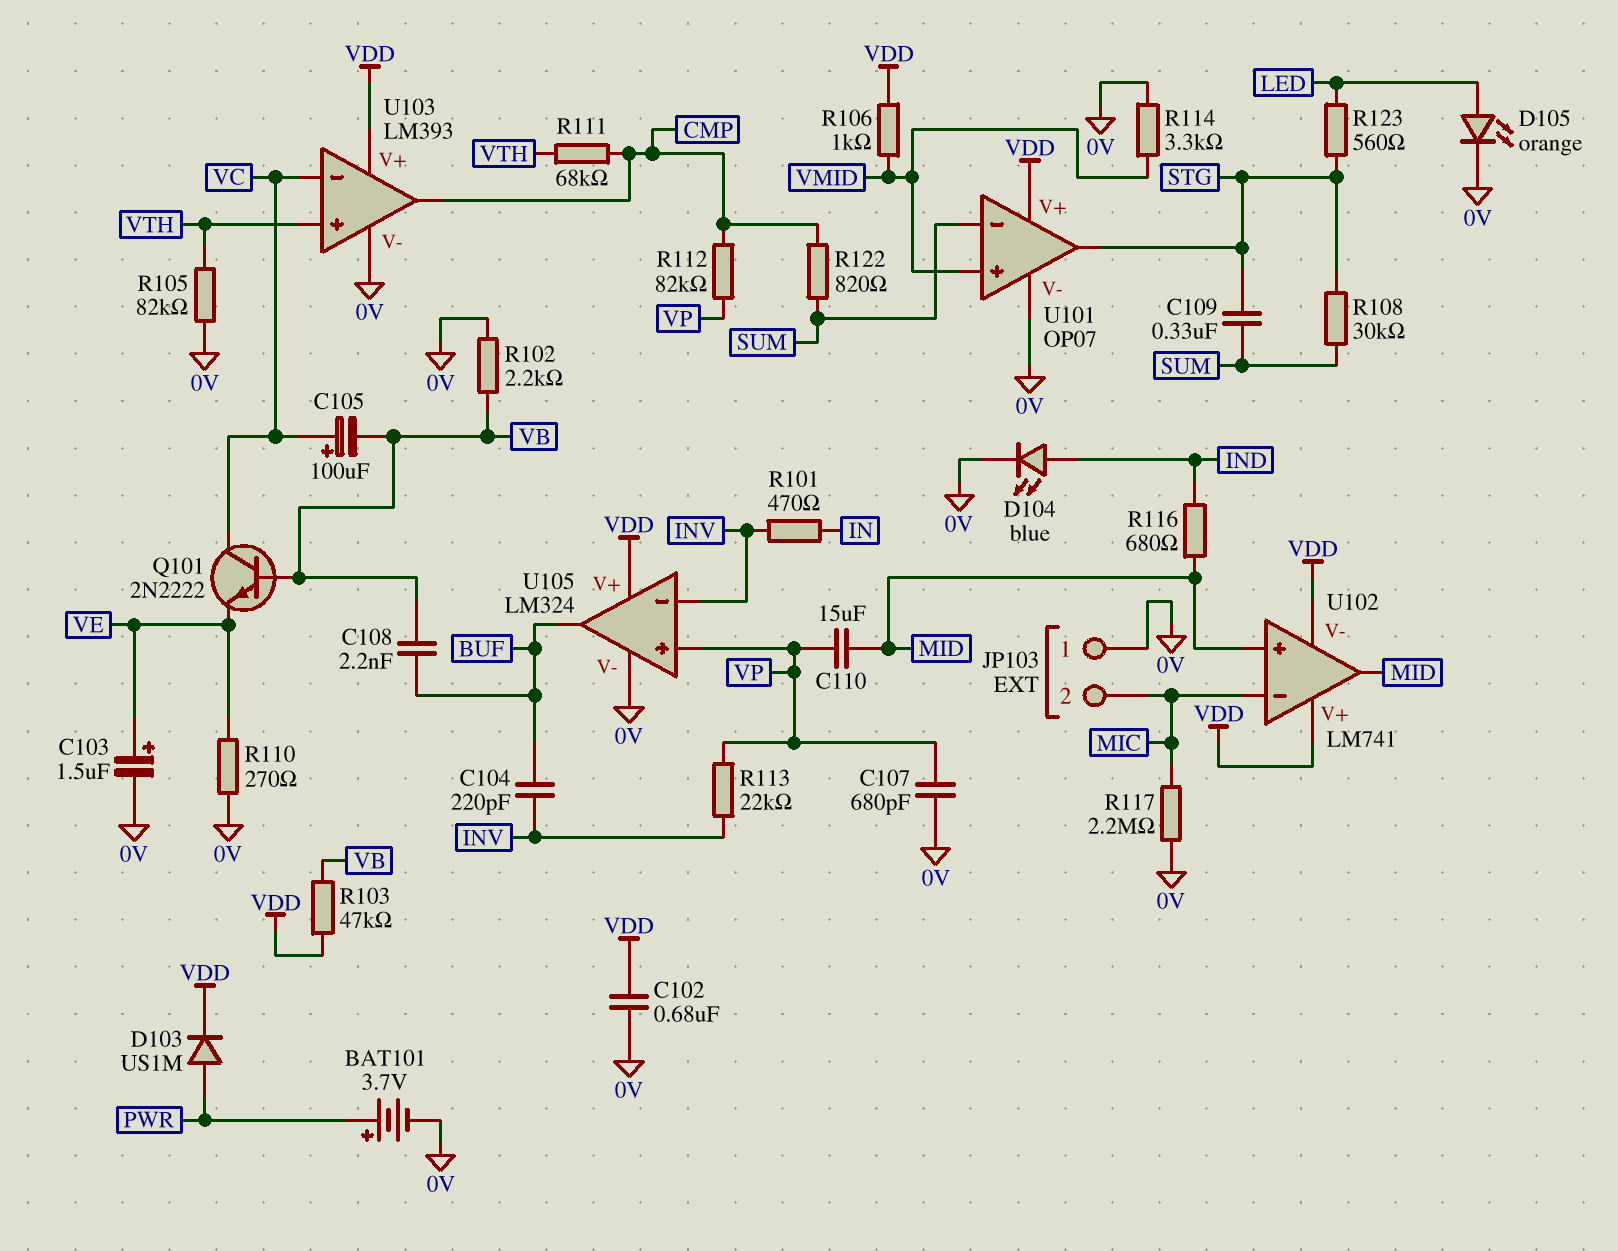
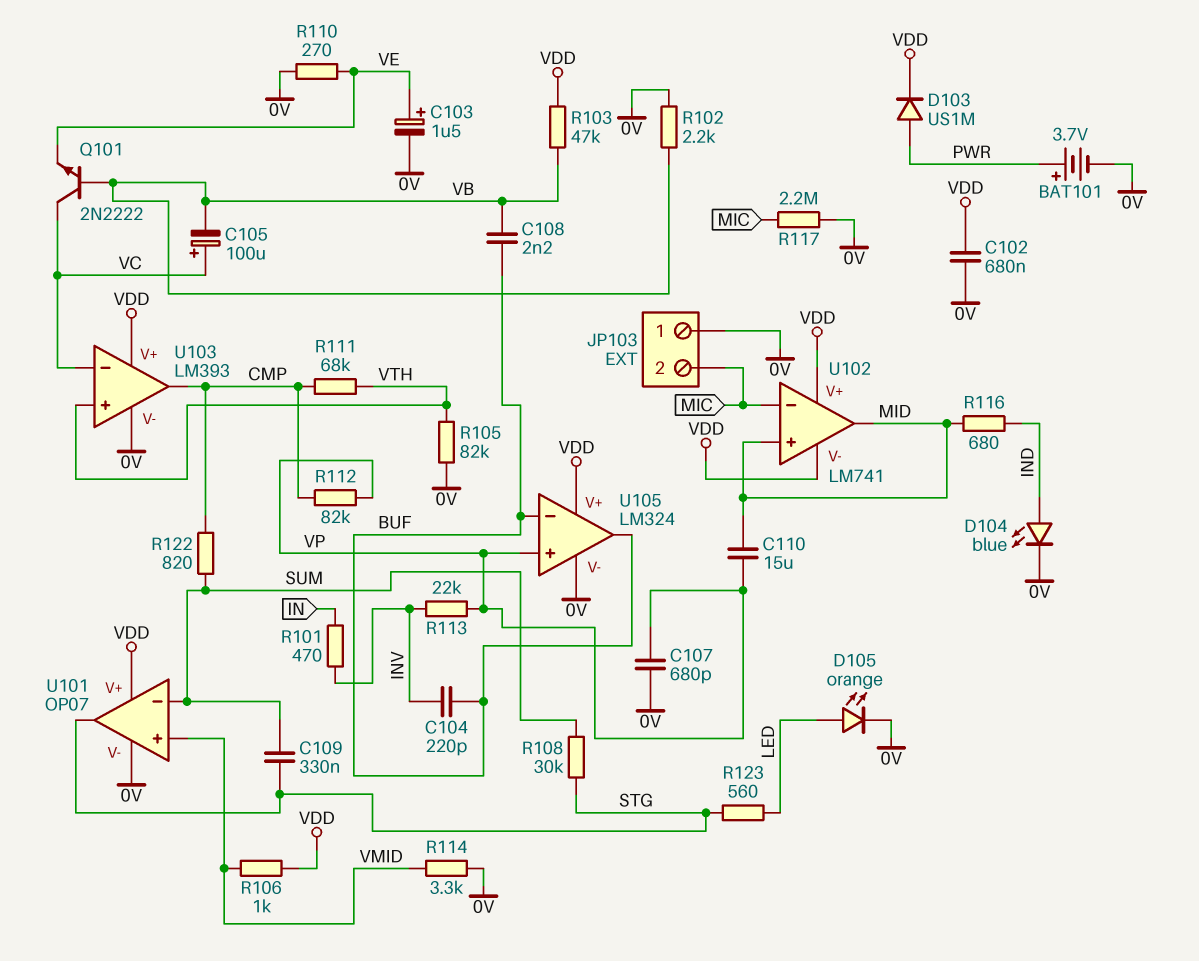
U105 pin in-: INV -> BUF

